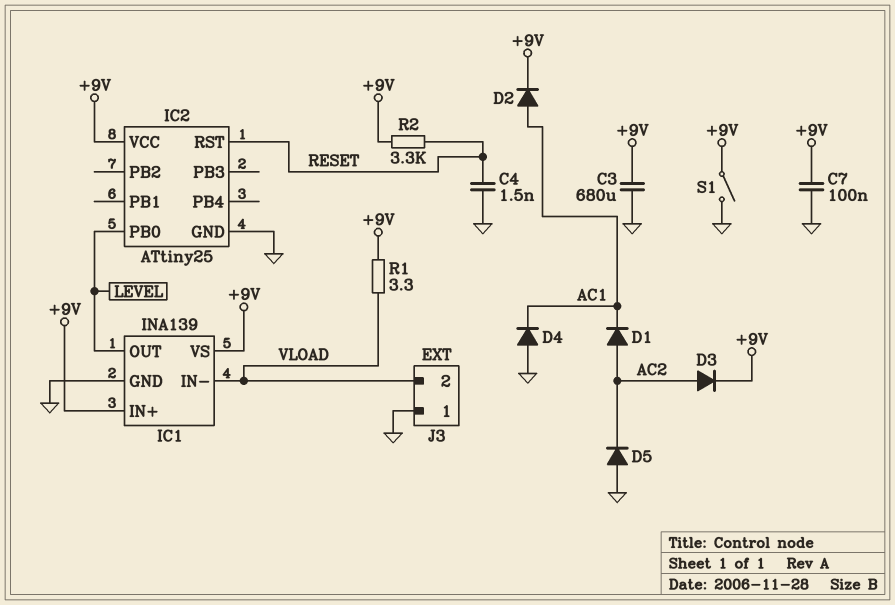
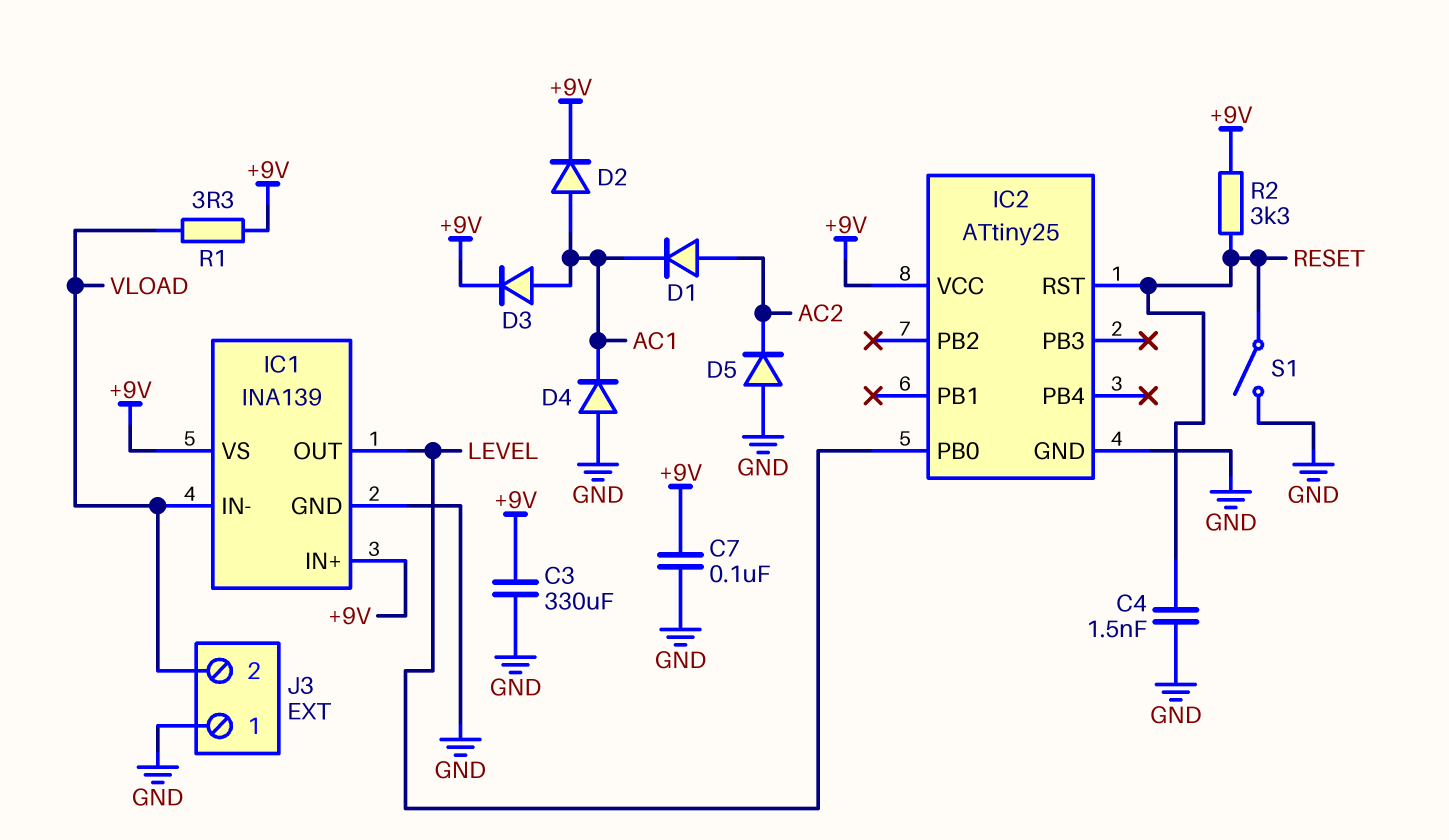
C3: 680uF (+9V, GND) -> 330uF (+9V, GND)
D3: diode (A AC2, K +9V) -> diode (A AC1, K +9V)
S1: switch (+9V, GND) -> switch (GND, RESET)

